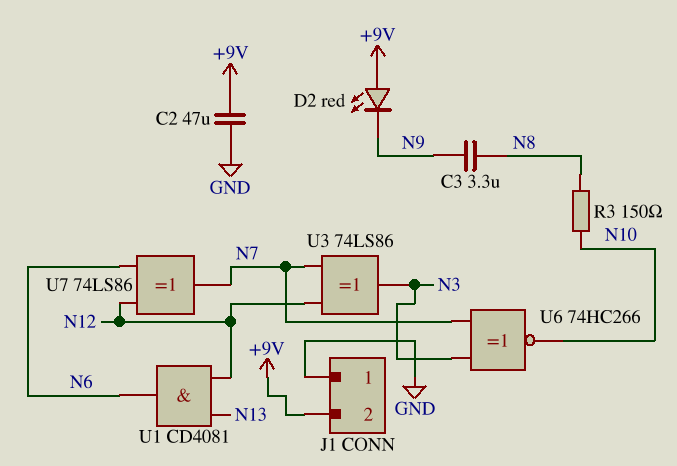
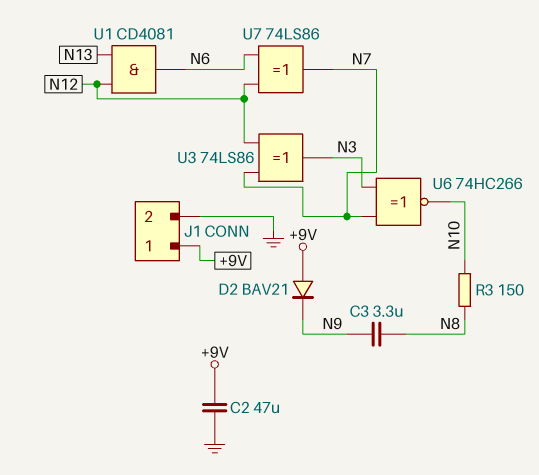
D2: LED red (A +9V, K N9) -> diode BAV21 (A +9V, K N9)
J1 pin 1: GND -> +9V
J1 pin 2: +9V -> GND

